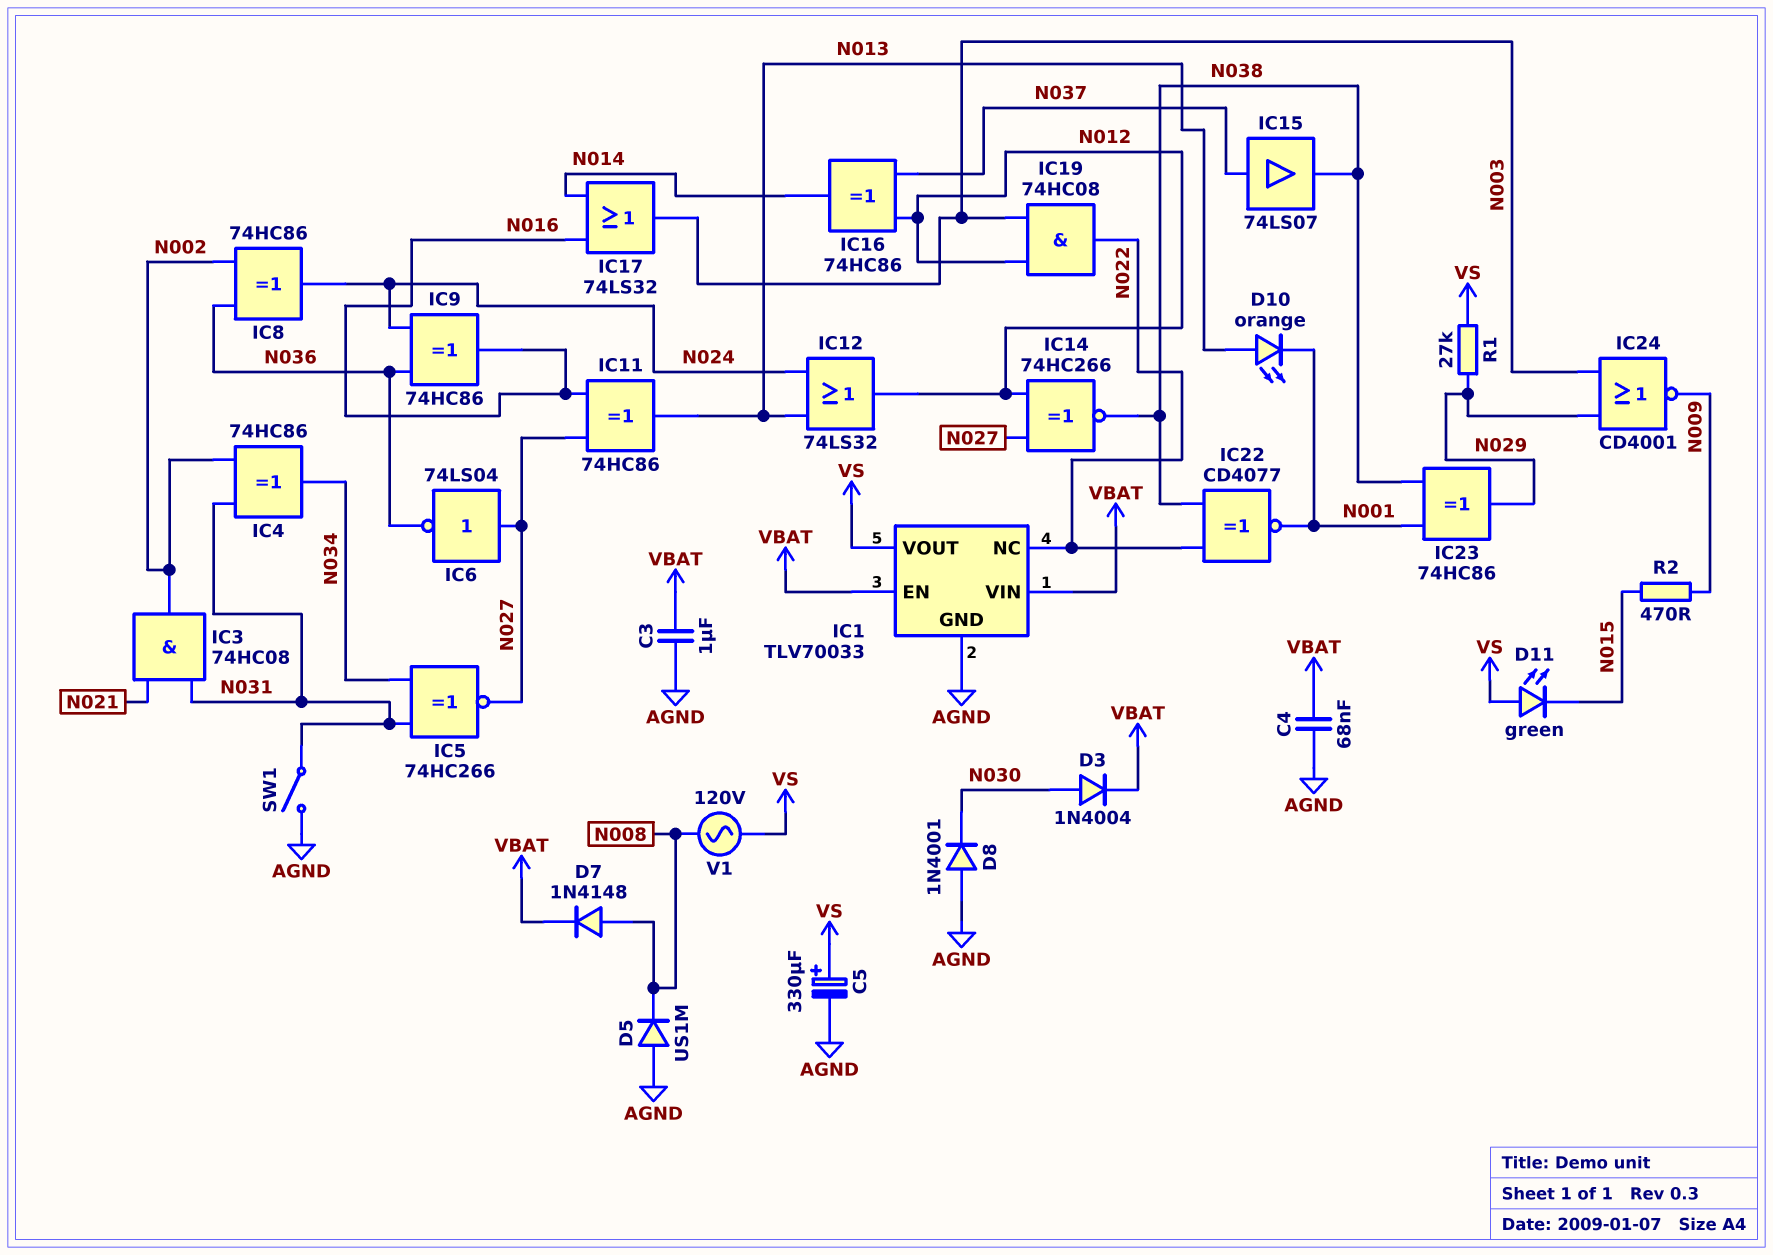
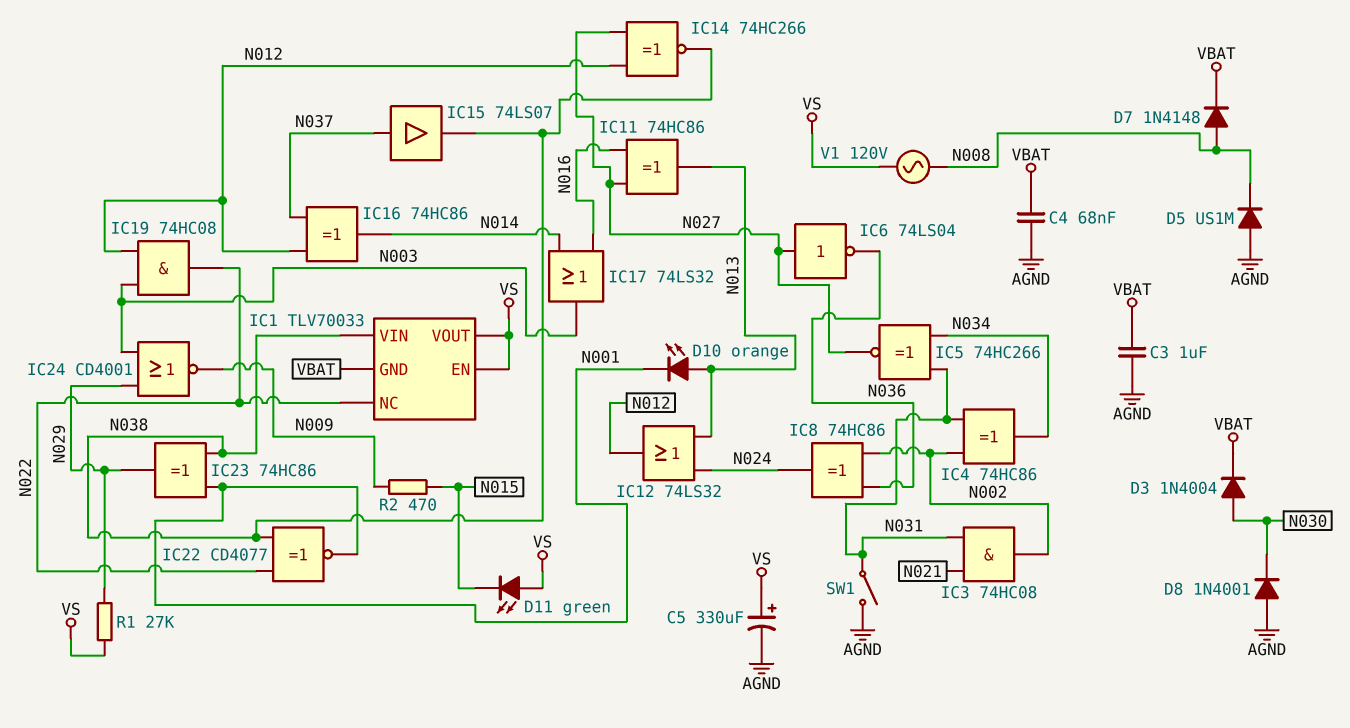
IC1 pin EN: VBAT -> VS
IC1 pin GND: AGND -> VBAT
IC1 pin VIN: VBAT -> N038
IC9: XOR 74HC86 (in N024, in N036, out N016) -> none

